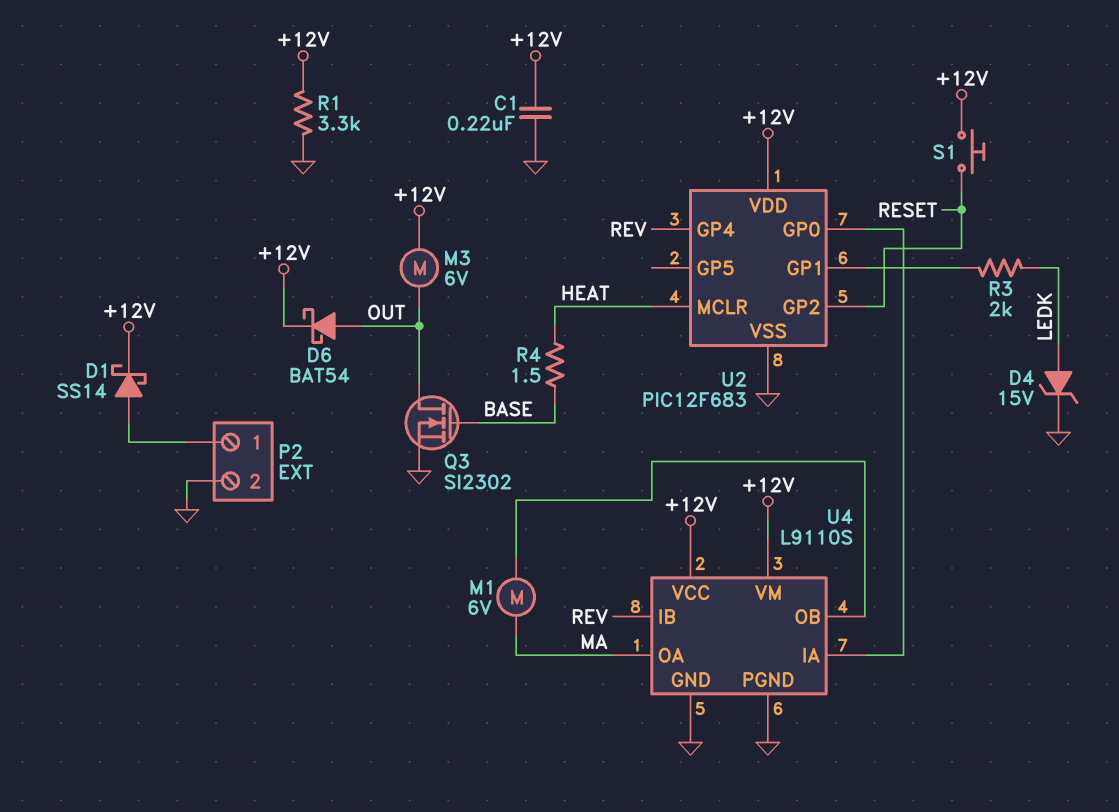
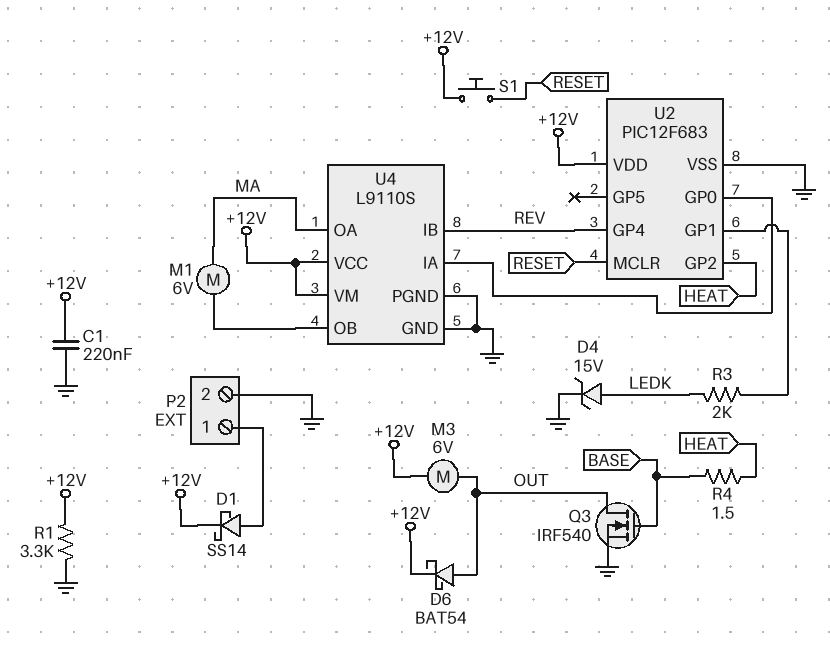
Q3: NMOS SI2302 (G BASE, D OUT, S GND) -> NMOS IRF540 (G BASE, D OUT, S GND)
U2 pin GP2: RESET -> HEAT
U2 pin MCLR: HEAT -> RESET

